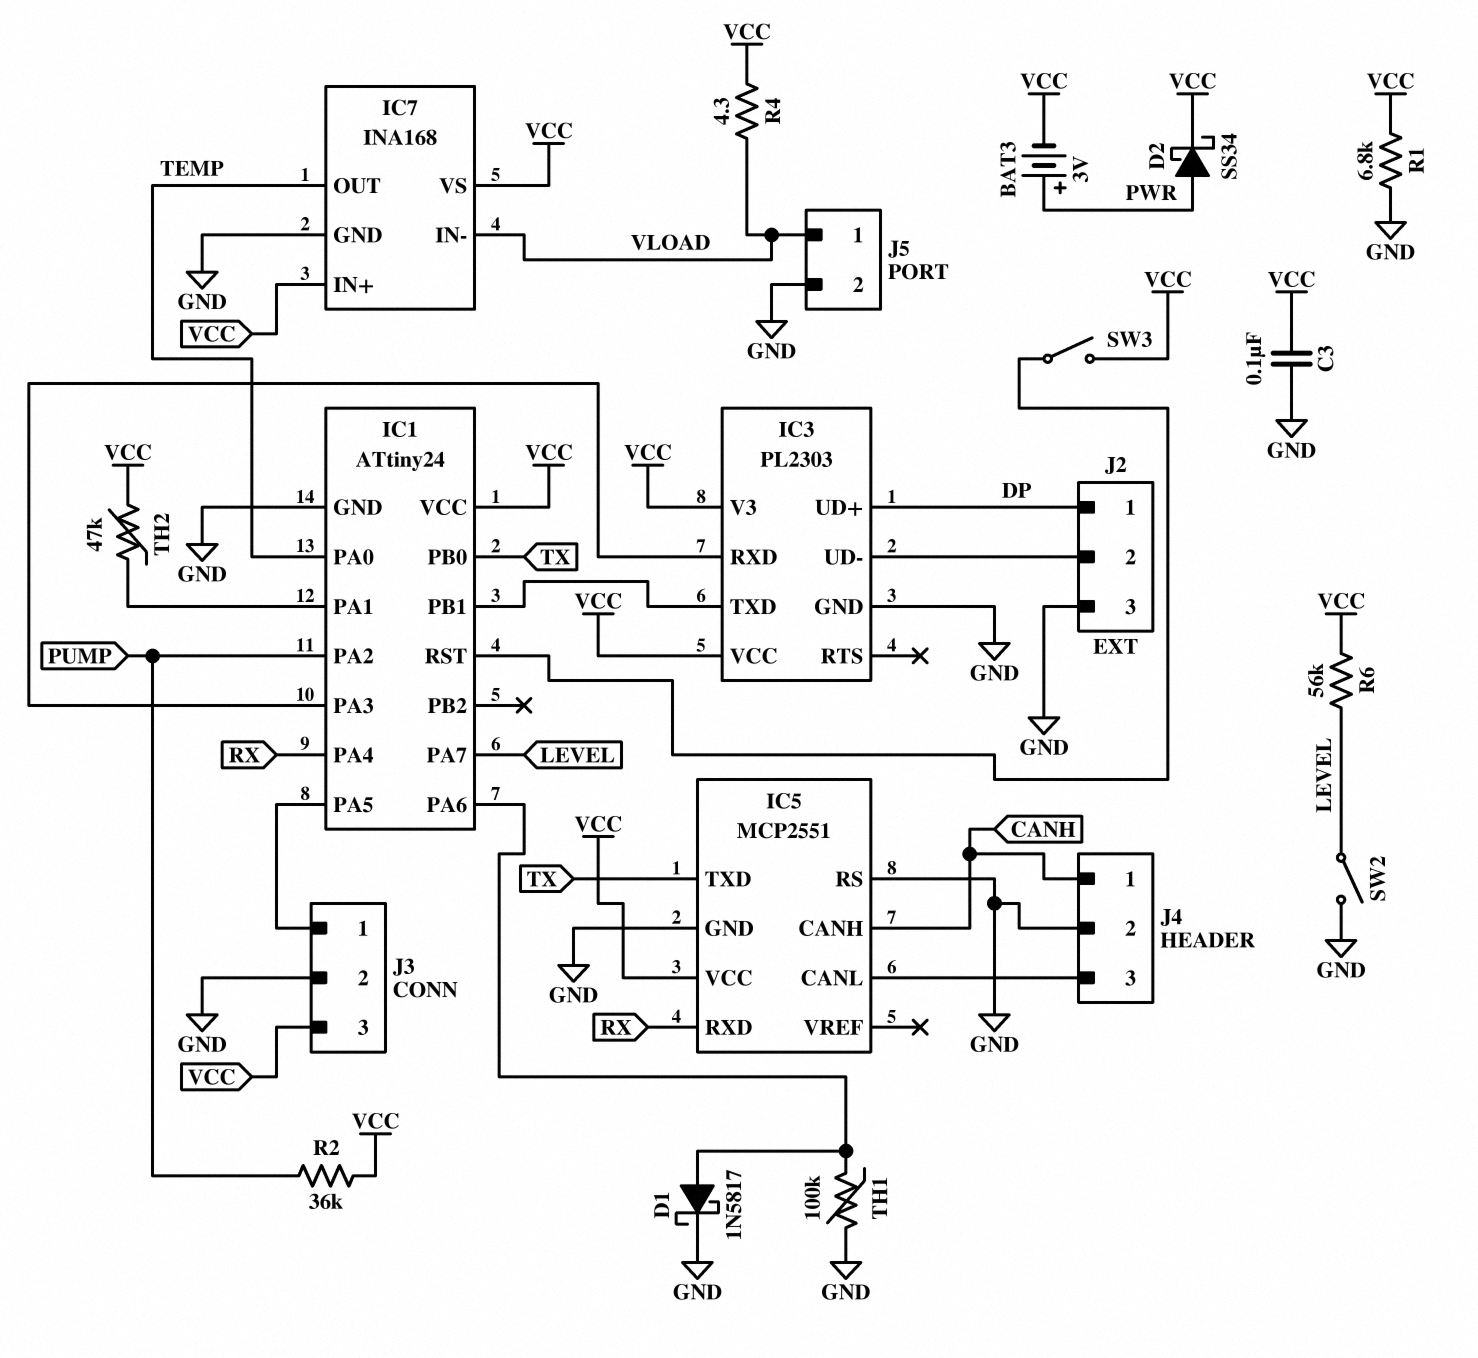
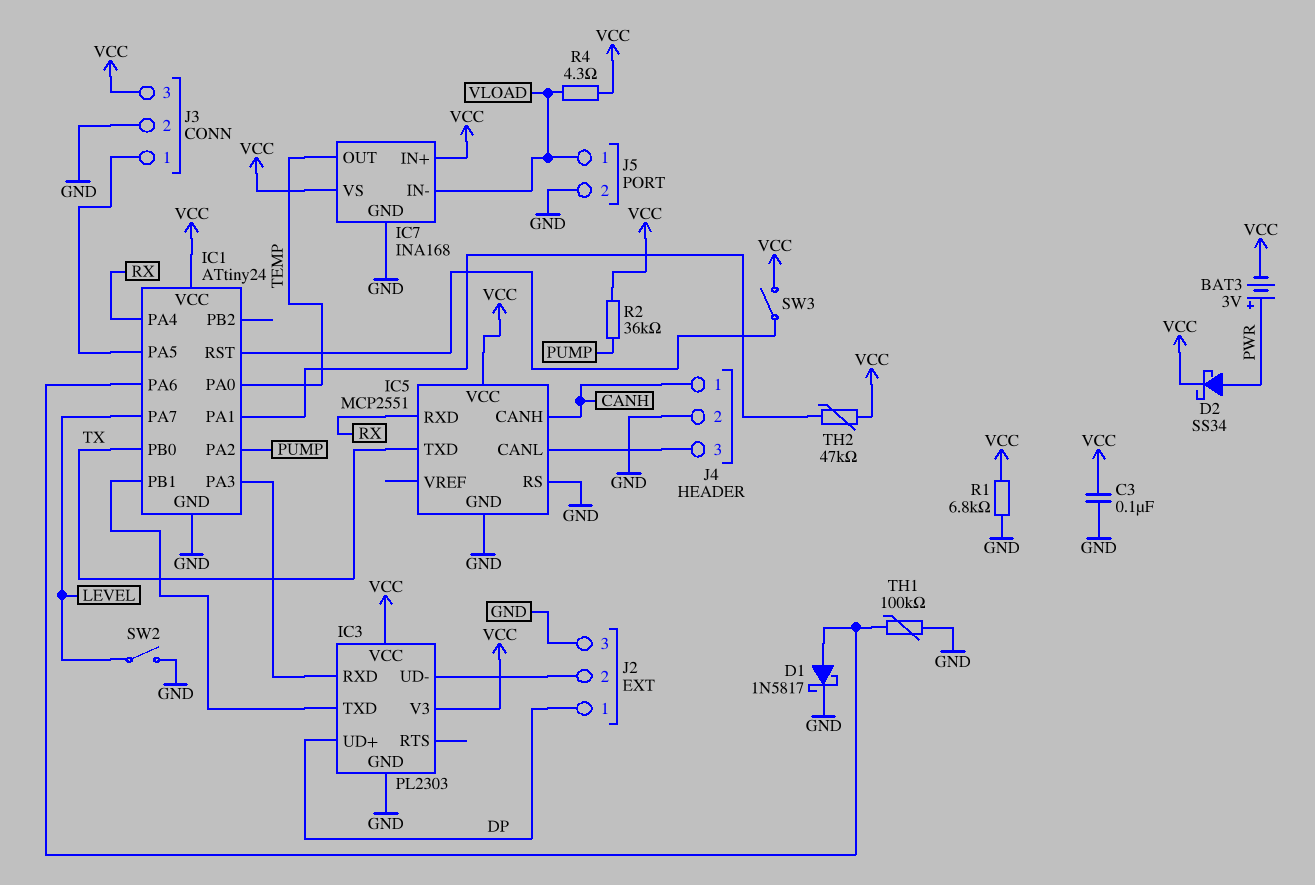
R6: 56k (LEVEL, VCC) -> none

